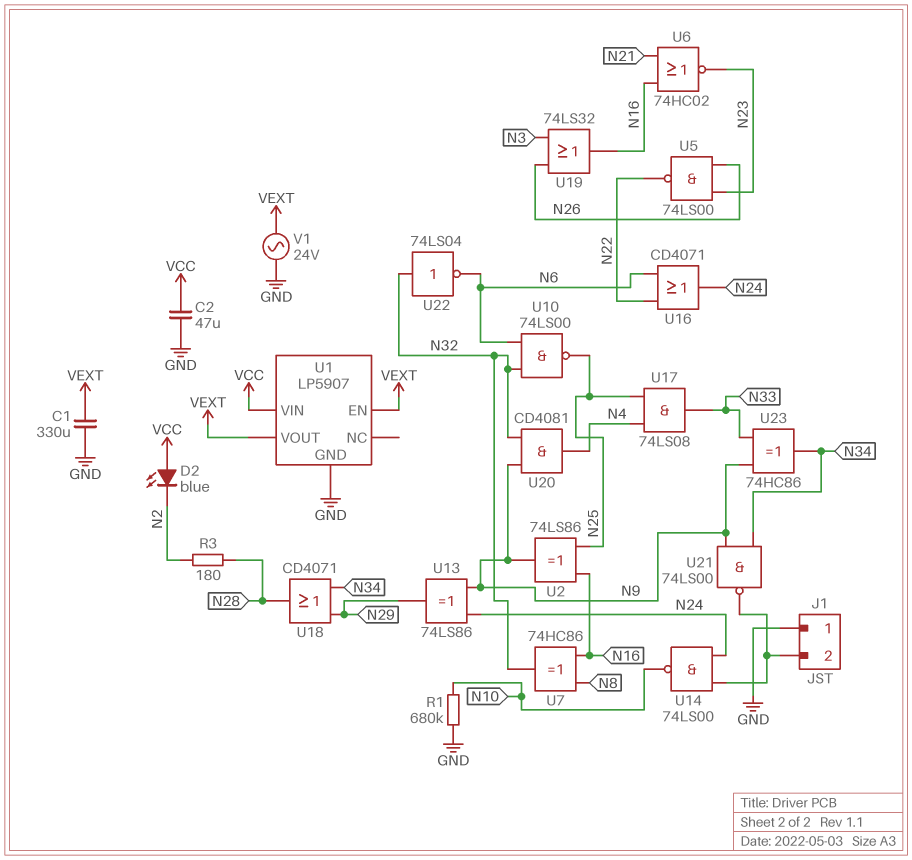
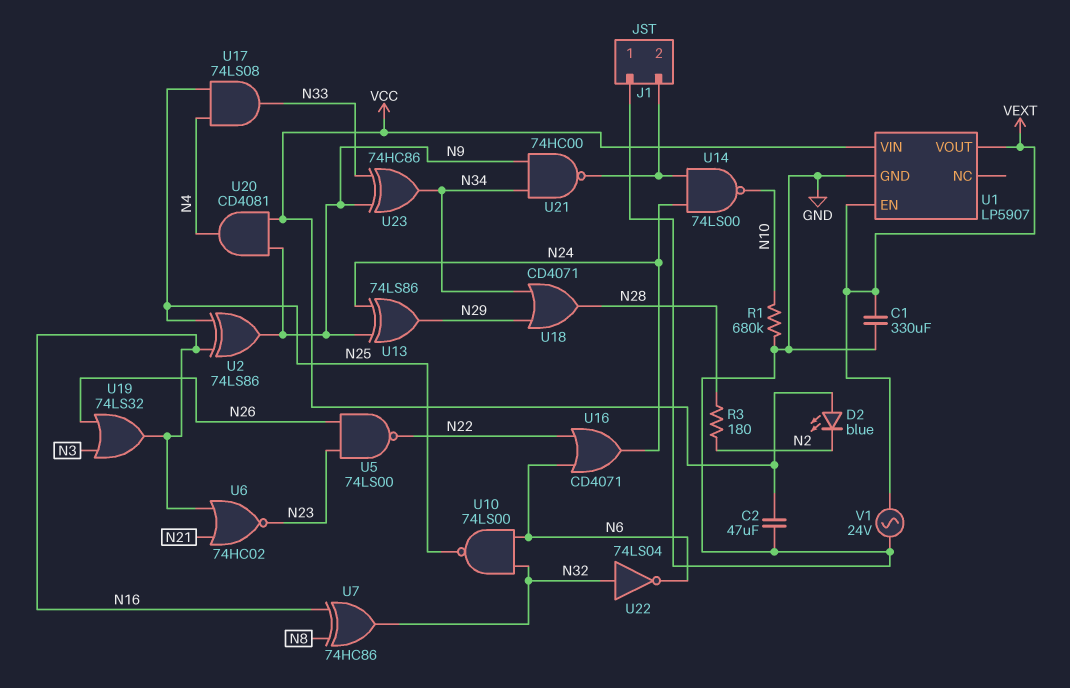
U20: AND CD4081 (in N9, in N32, out N4) -> AND CD4081 (in N9, in VCC, out N4)
U21: NAND 74LS00 (in N9, in N34, out J1/2) -> NAND 74HC00 (in N9, in N34, out J1/2)

